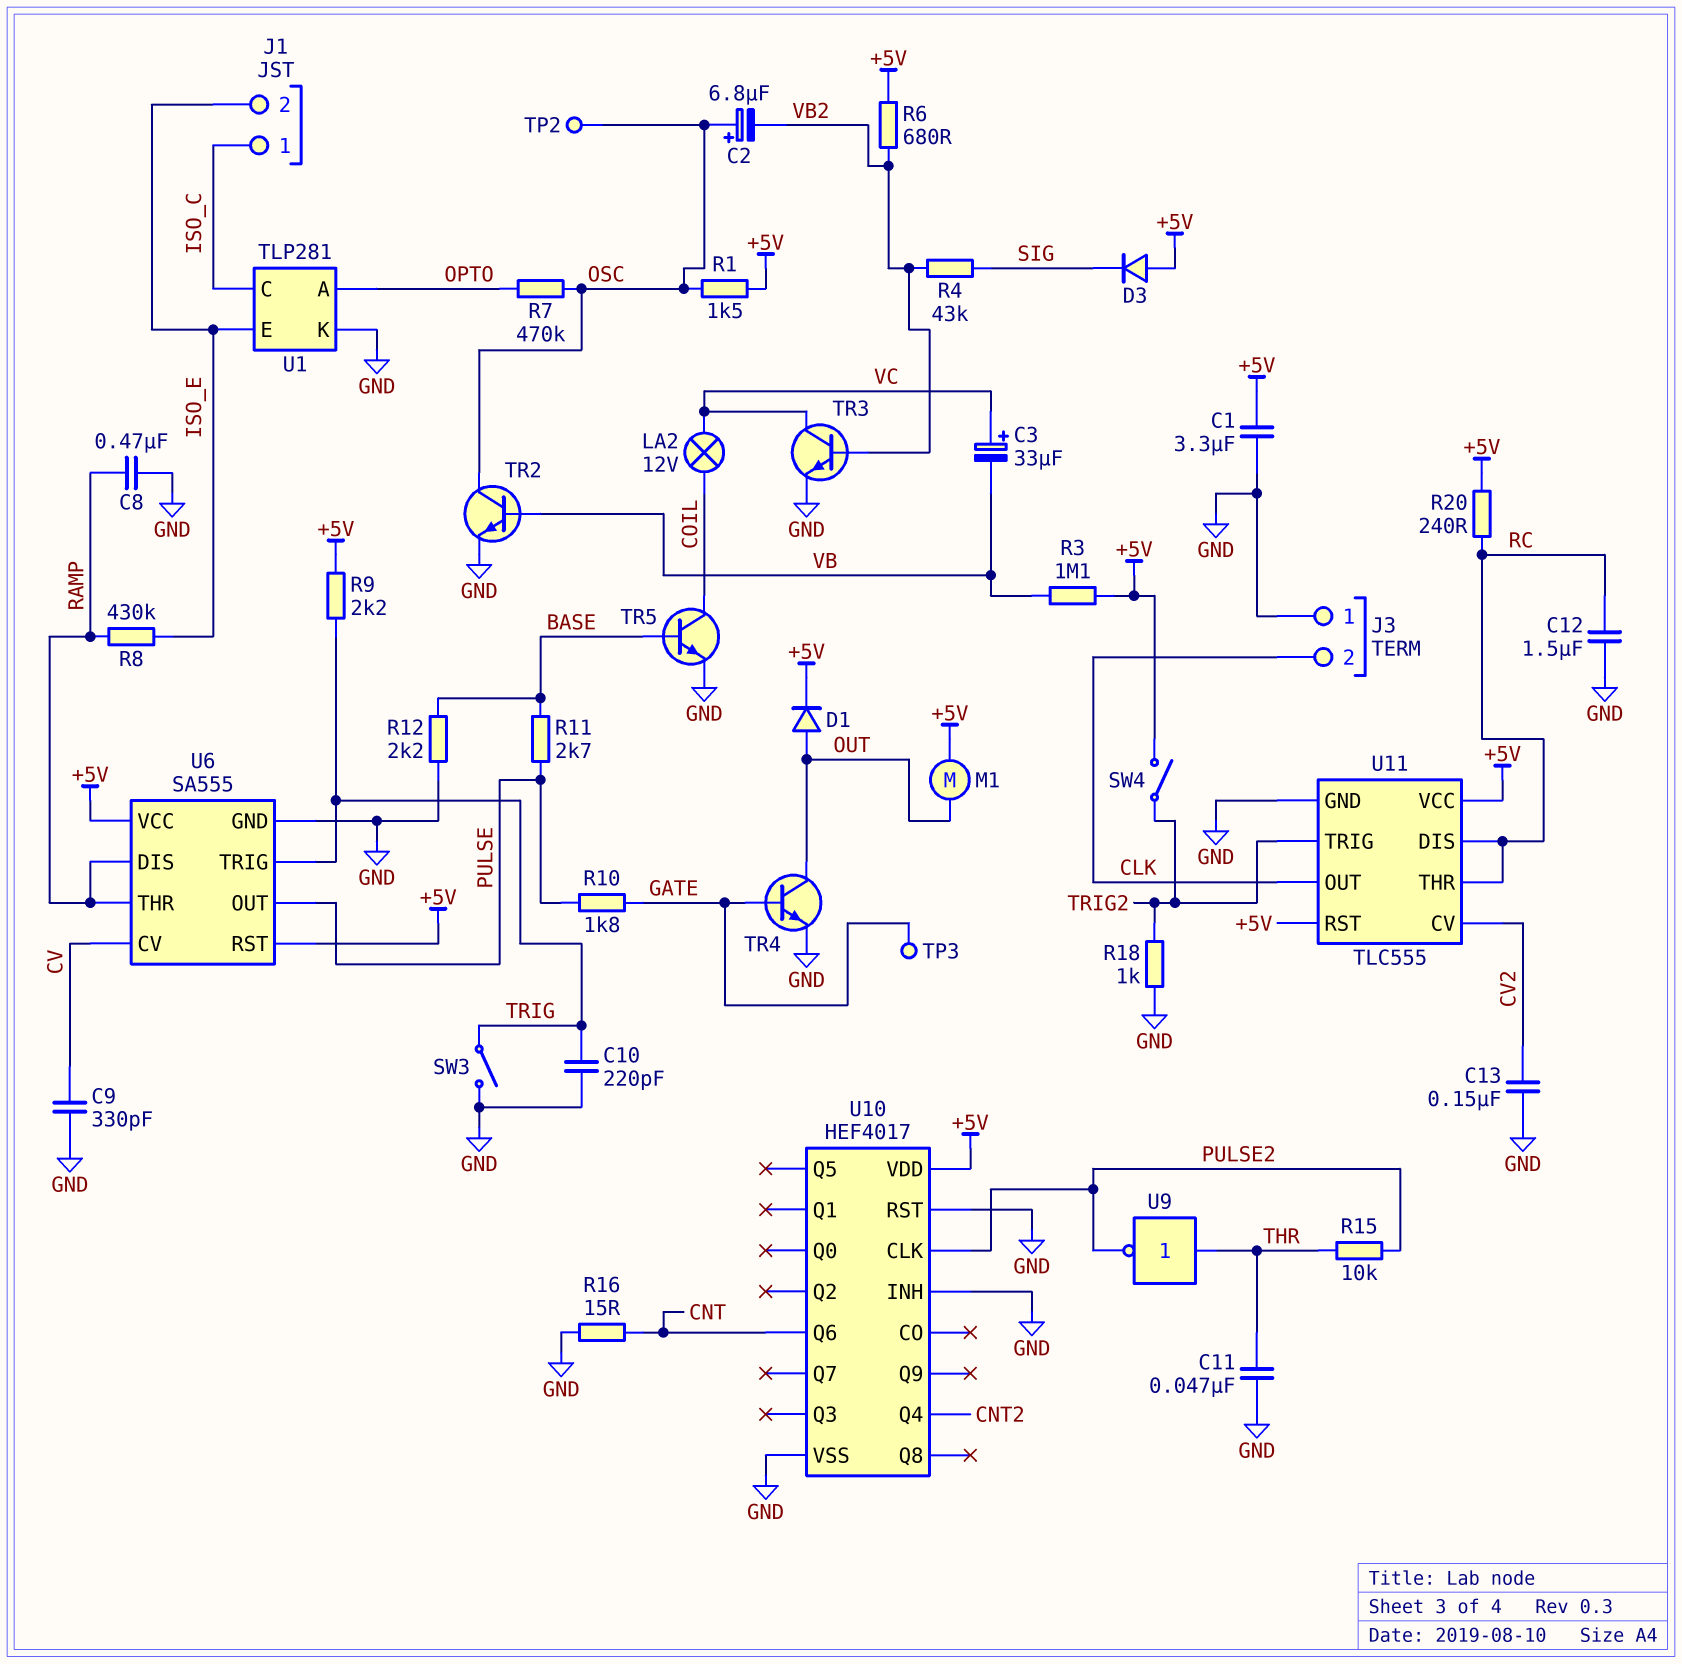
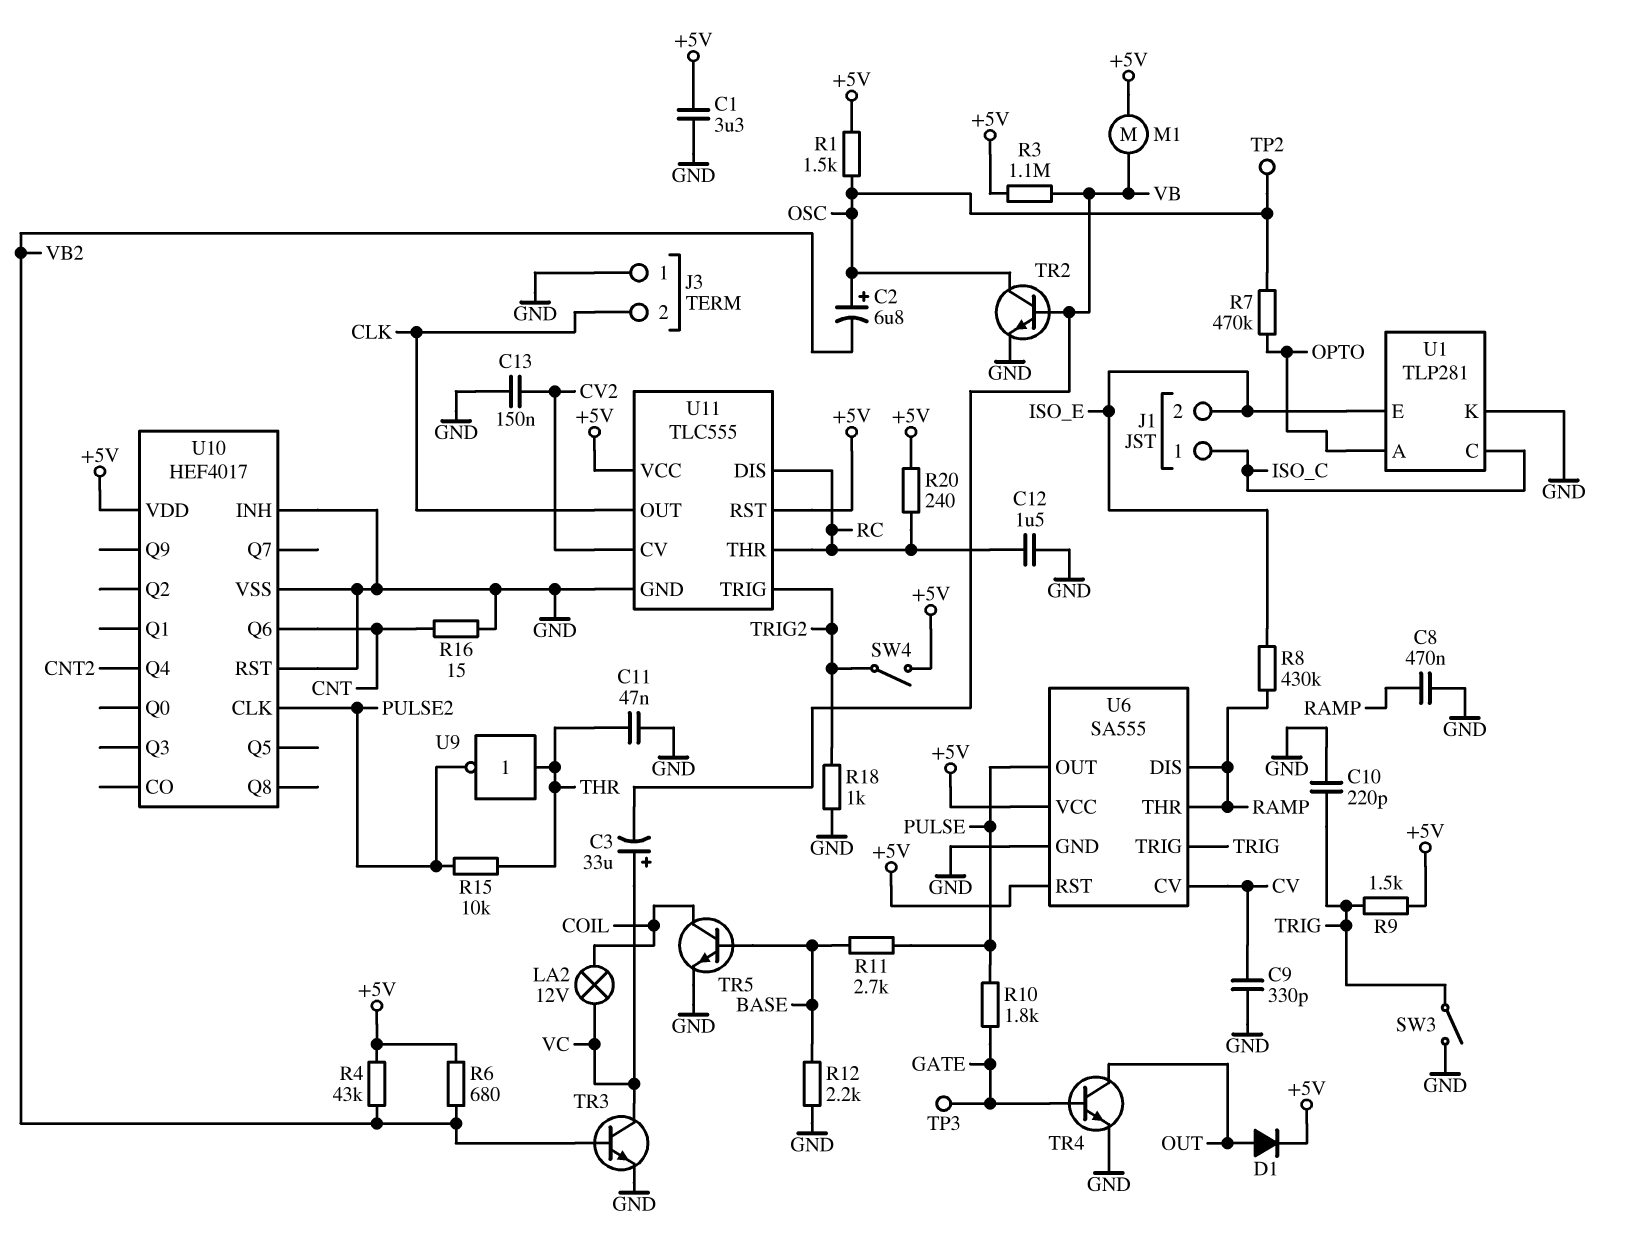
D3: diode (A +5V, K SIG) -> none
M1: motor (+5V, OUT) -> motor (+5V, VB)
R4: 43k (SIG, VB2) -> 43k (+5V, VB2)
R9: 2.2k (+5V, TRIG) -> 1.5k (+5V, TRIG)

